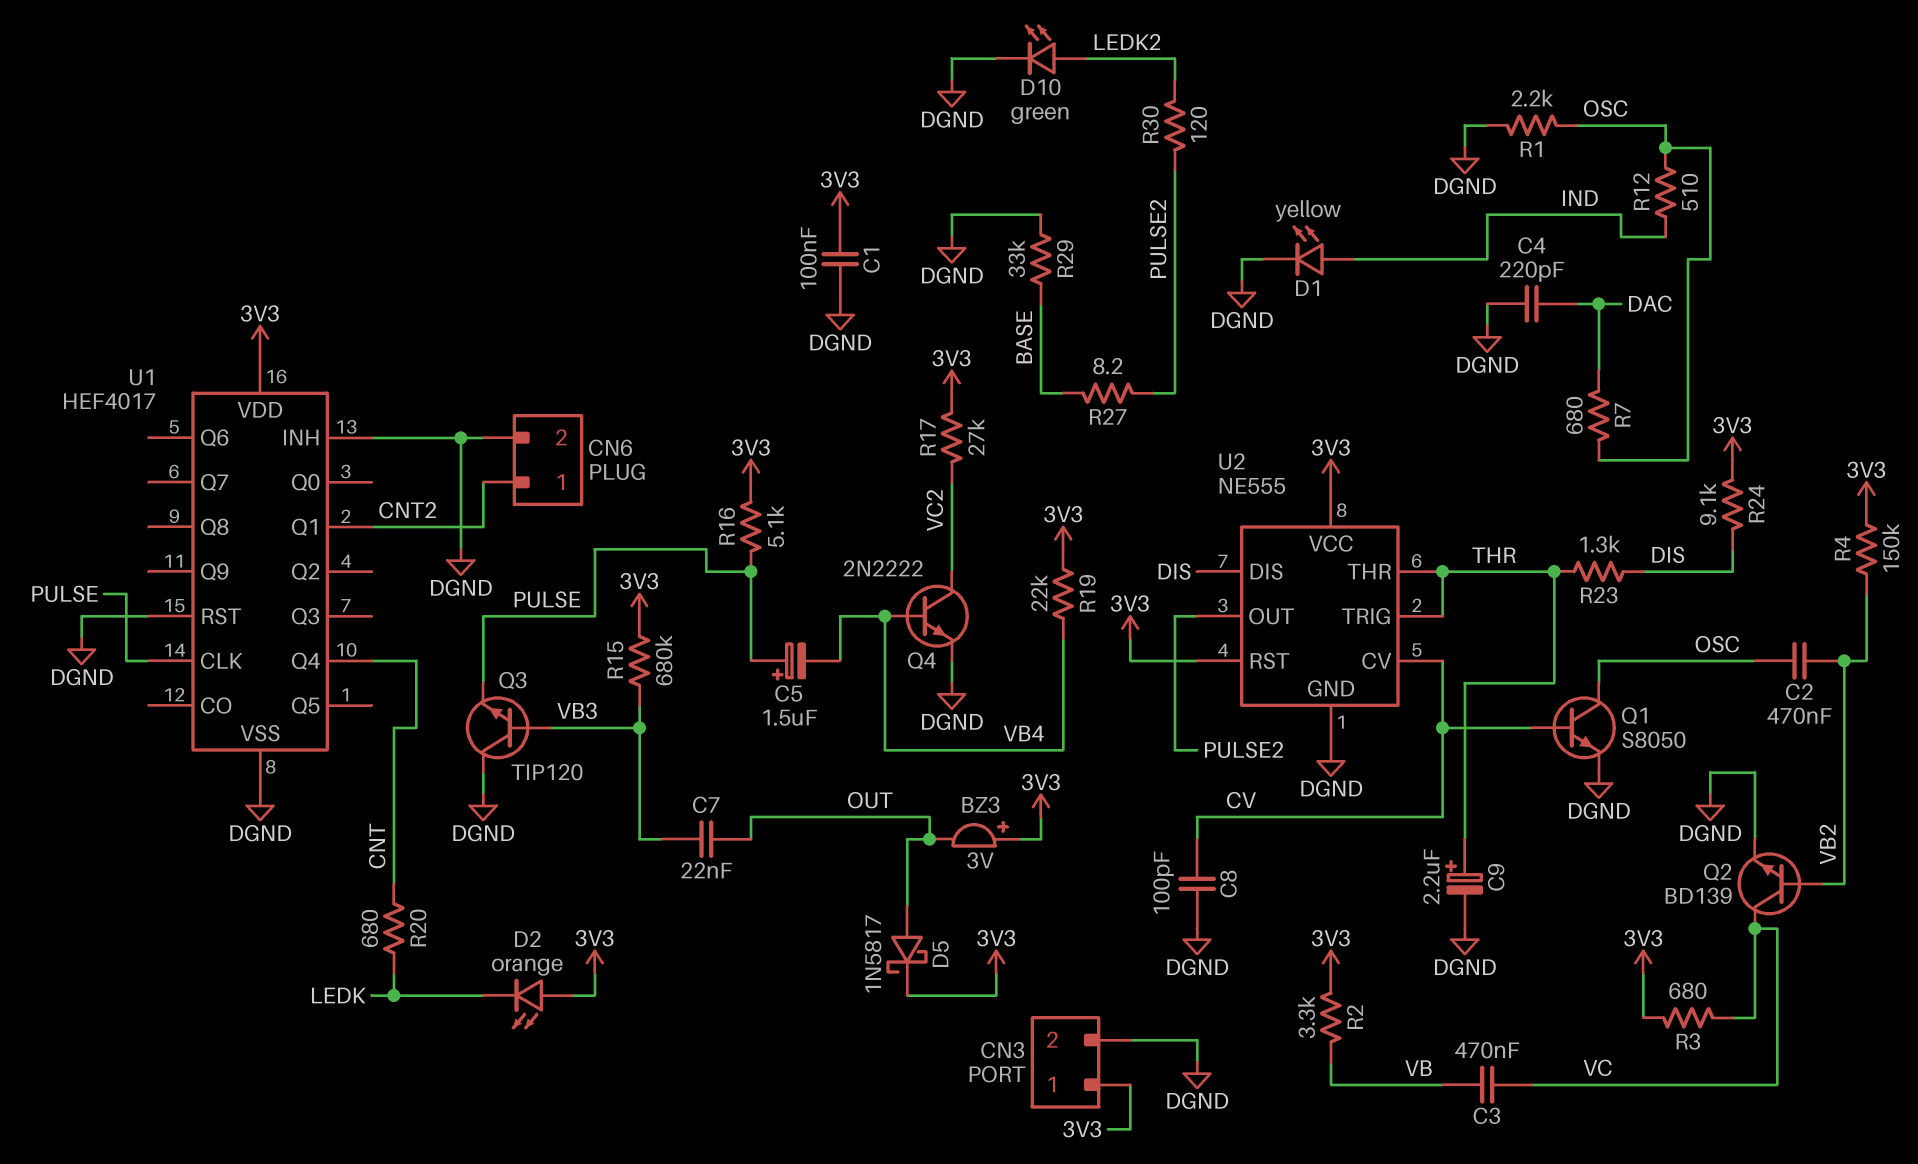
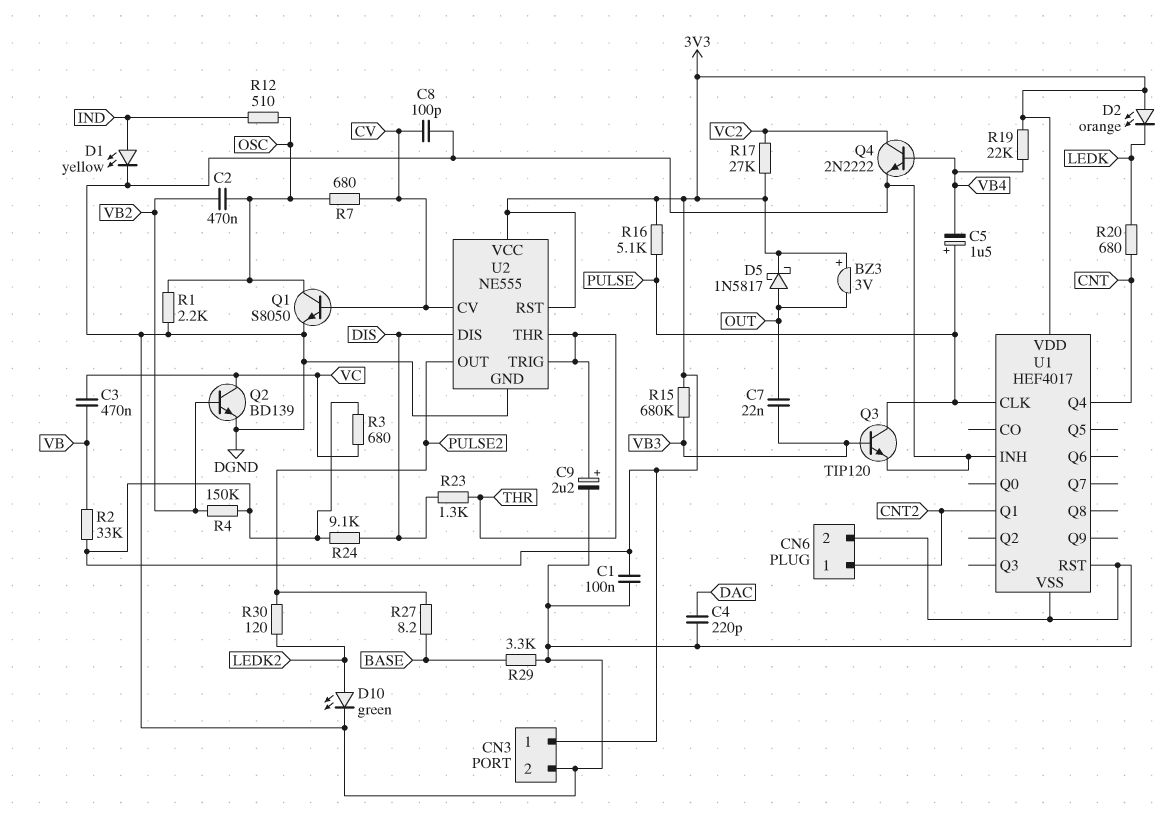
Q3: NPN TIP120 (B VB3, C DGND, E PULSE) -> NPN TIP120 (B VB3, C PULSE, E DGND)
R2: 3.3k (3V3, VB) -> 33k (3V3, VB)
R7: 680 (DAC, OSC) -> 680 (CV, OSC)
R29: 33k (BASE, DGND) -> 3.3k (BASE, DGND)

